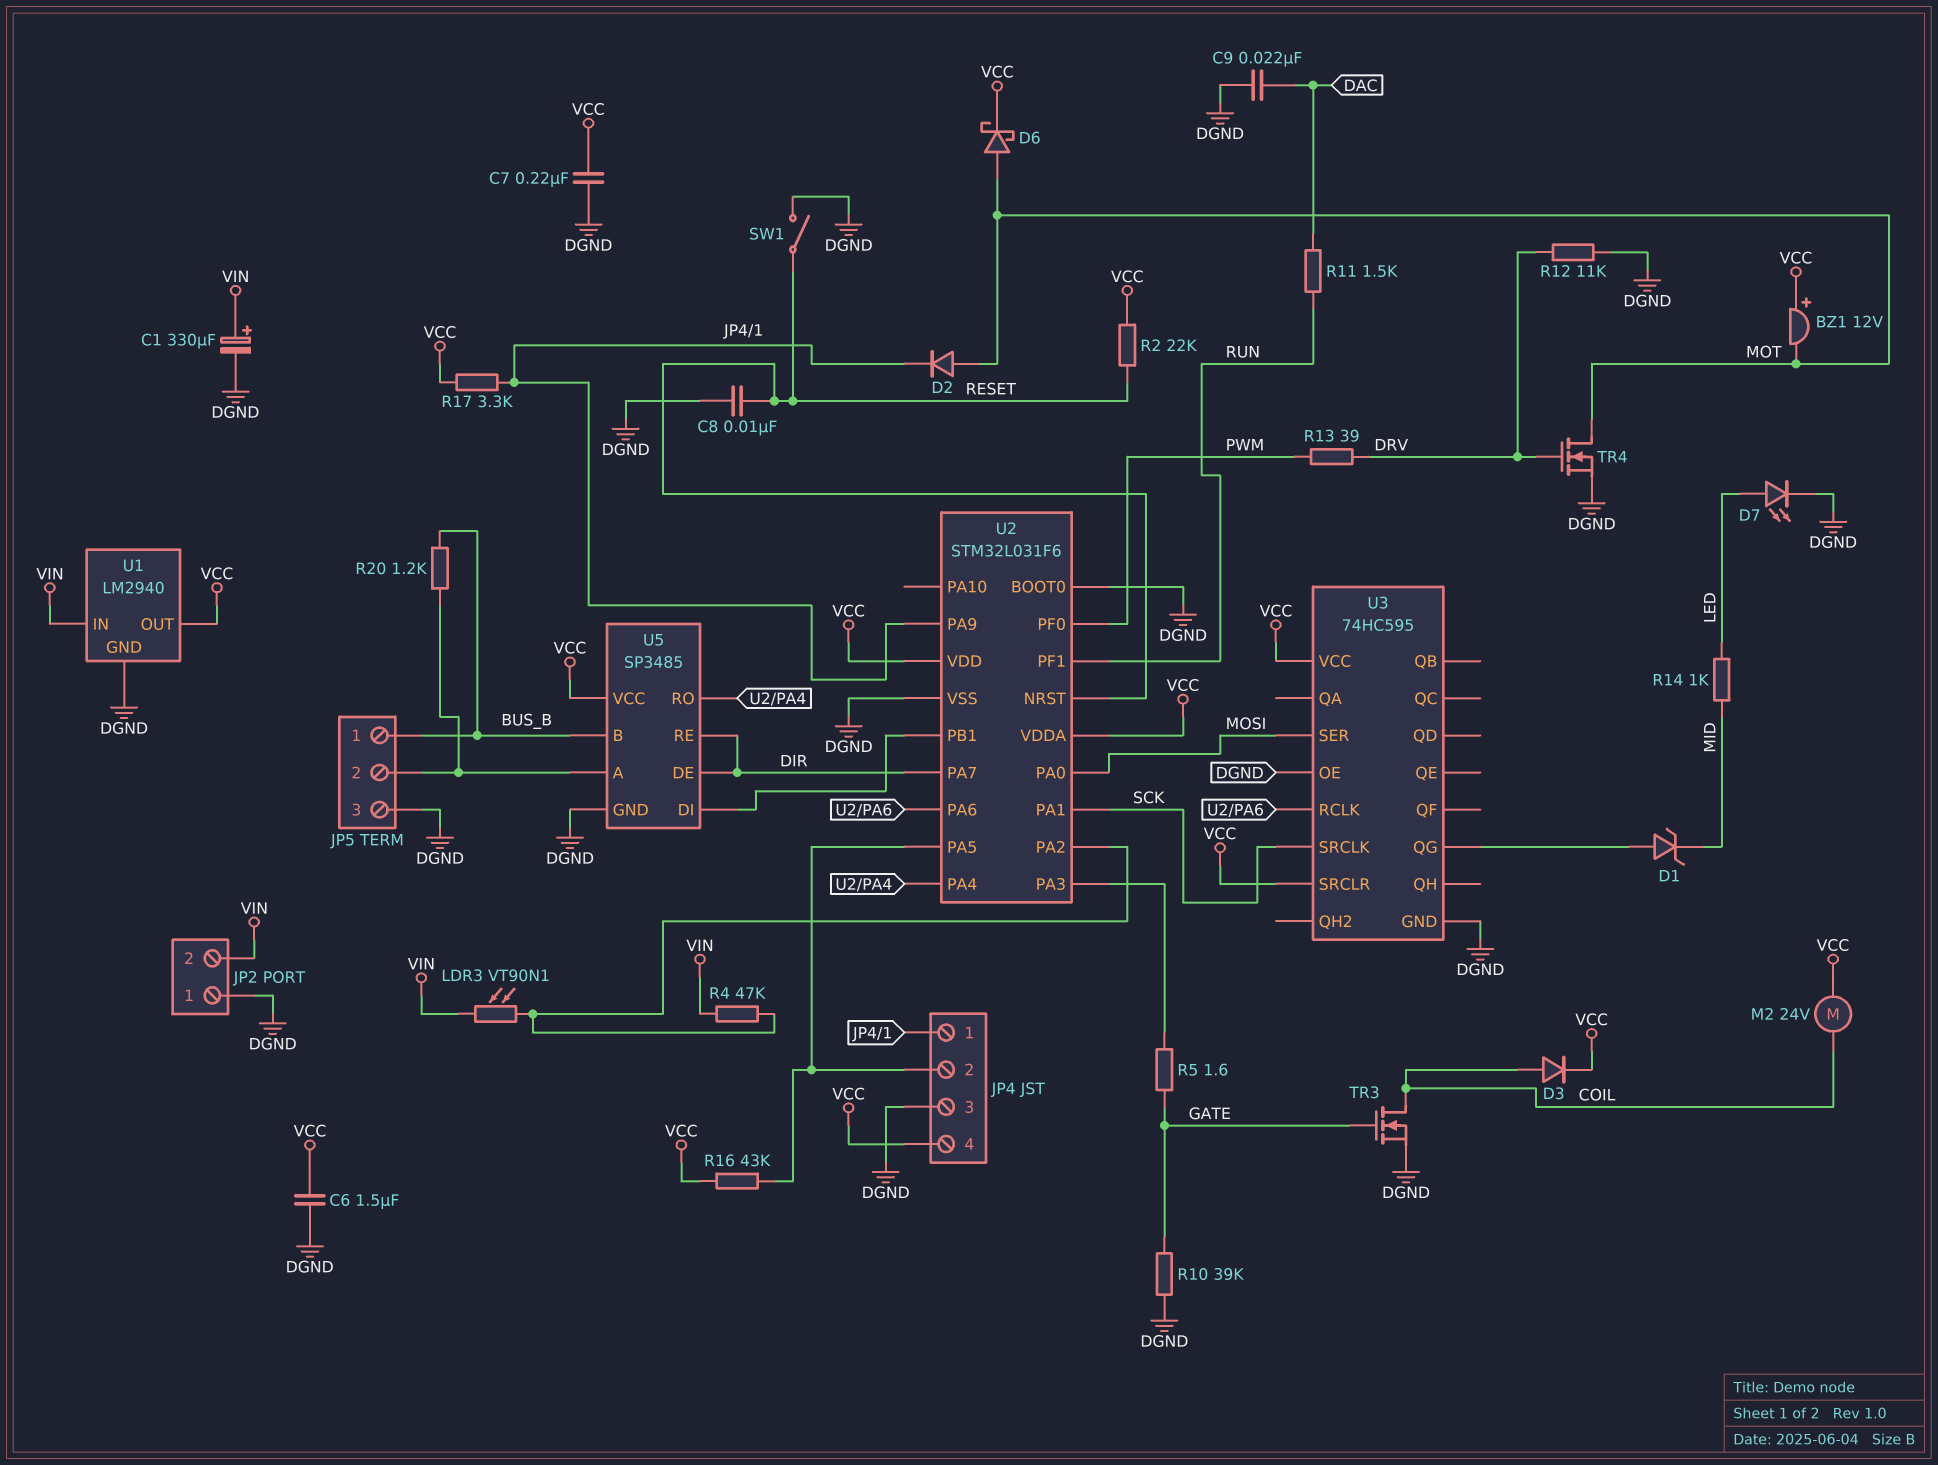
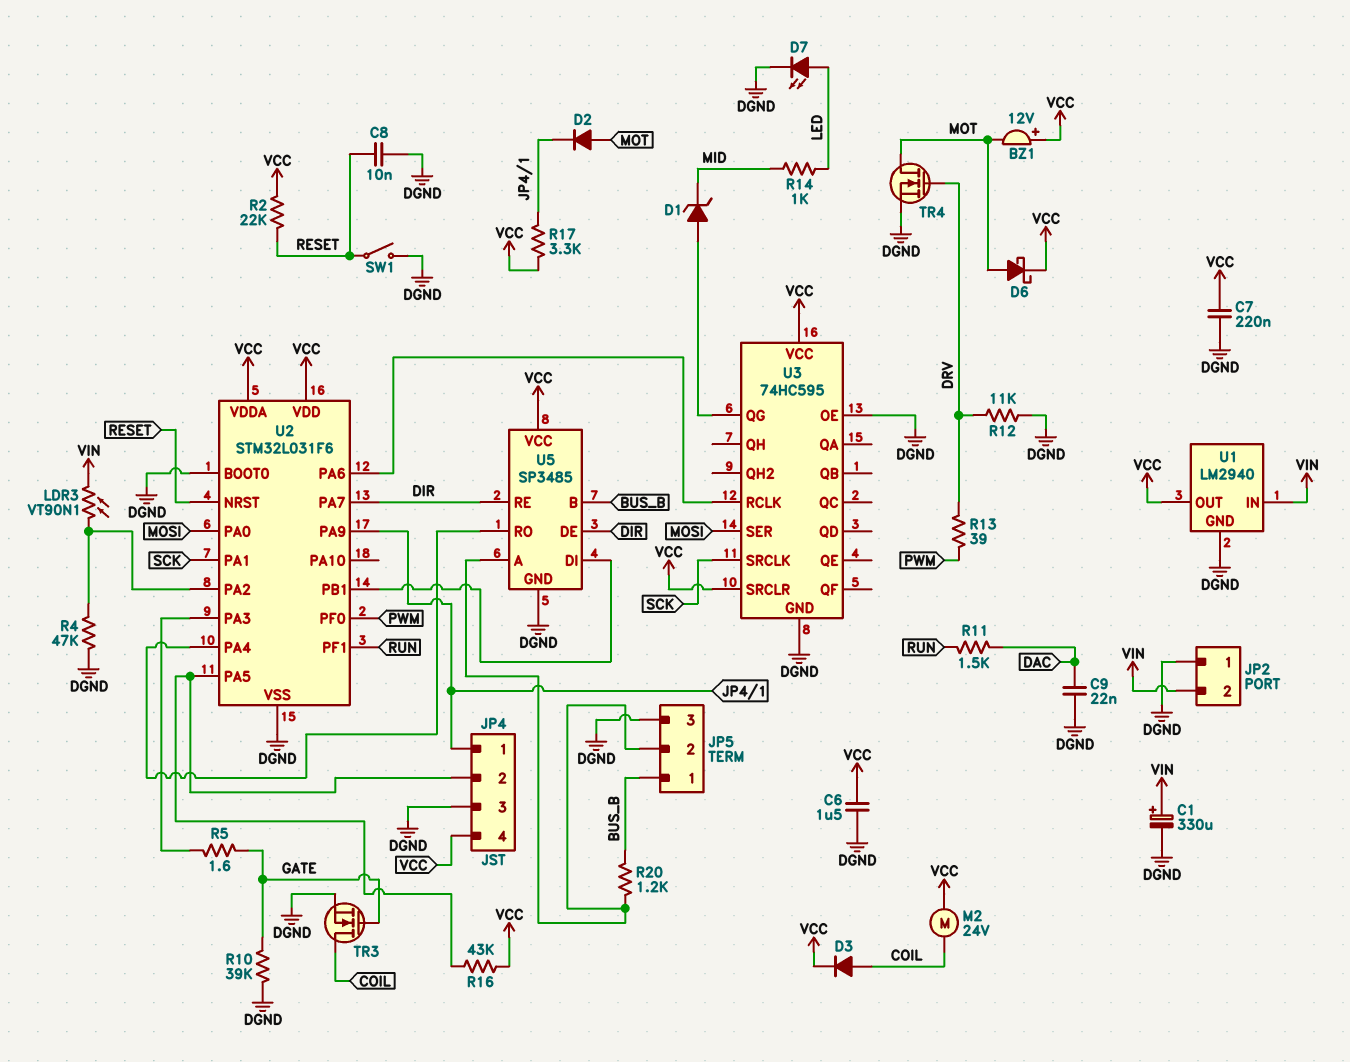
R4: 47k (U2/PA2, VIN) -> 47k (DGND, U2/PA2)

